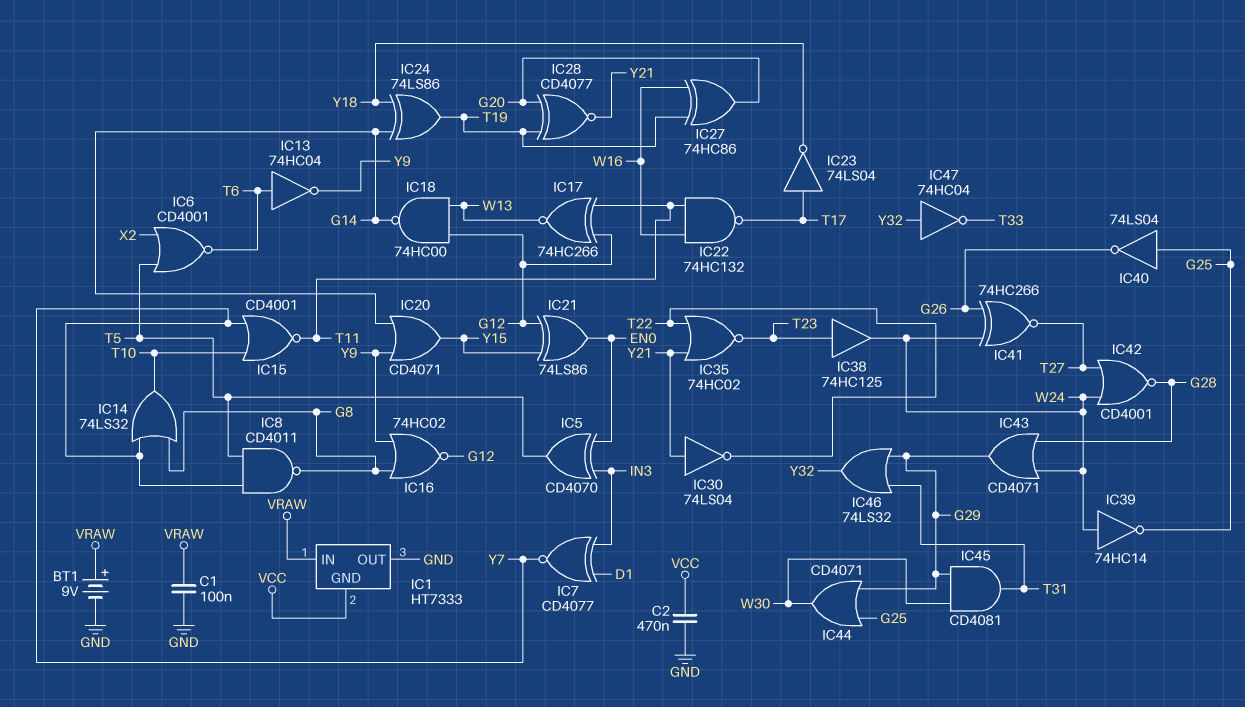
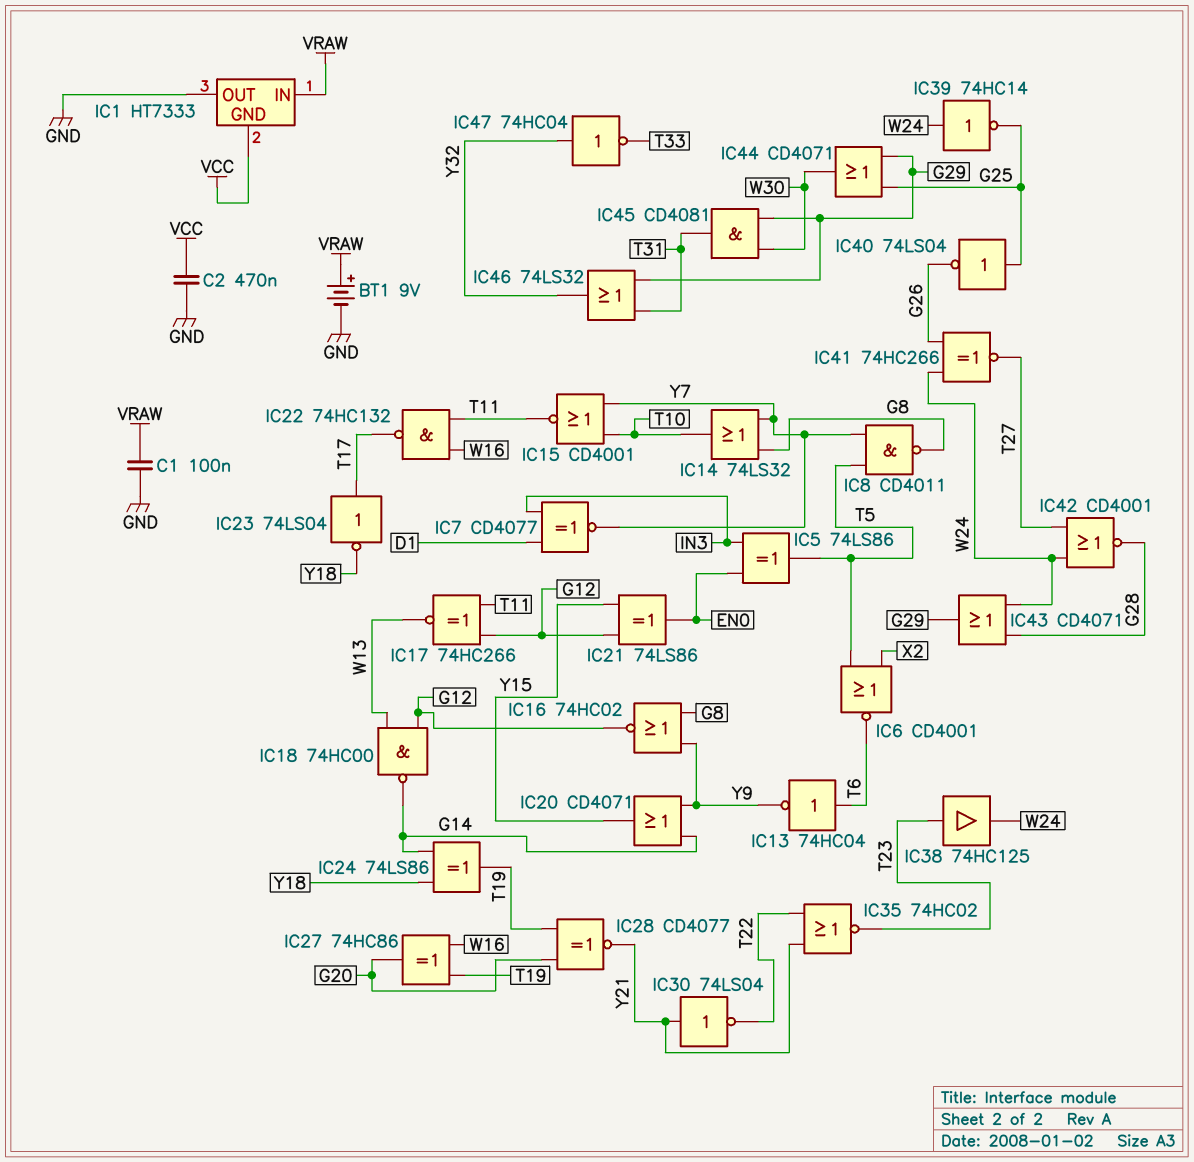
IC5: XOR CD4070 (in EN0, in IN3, out T5) -> XOR 74LS86 (in EN0, in IN3, out T5)

